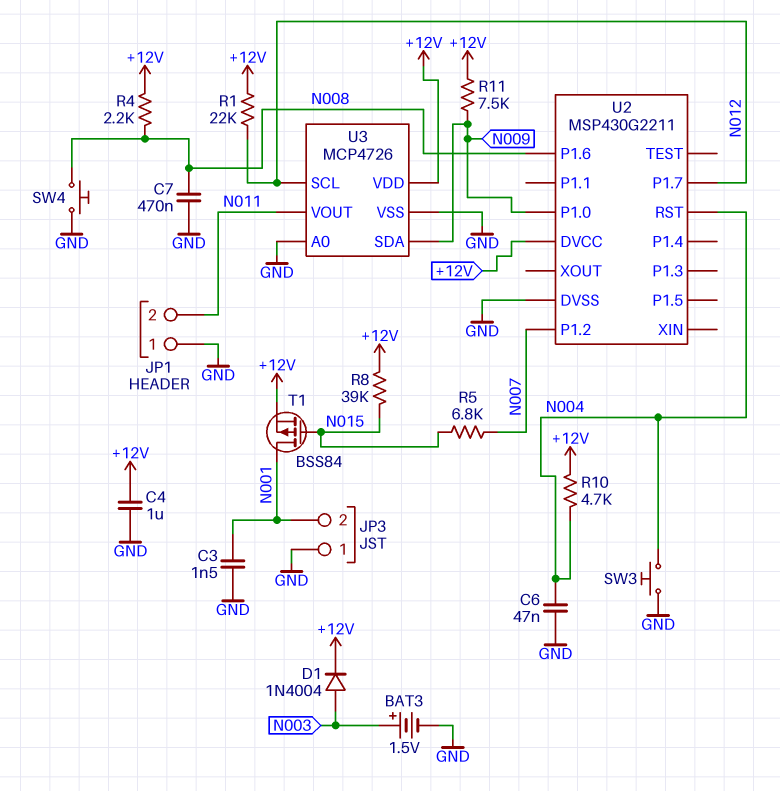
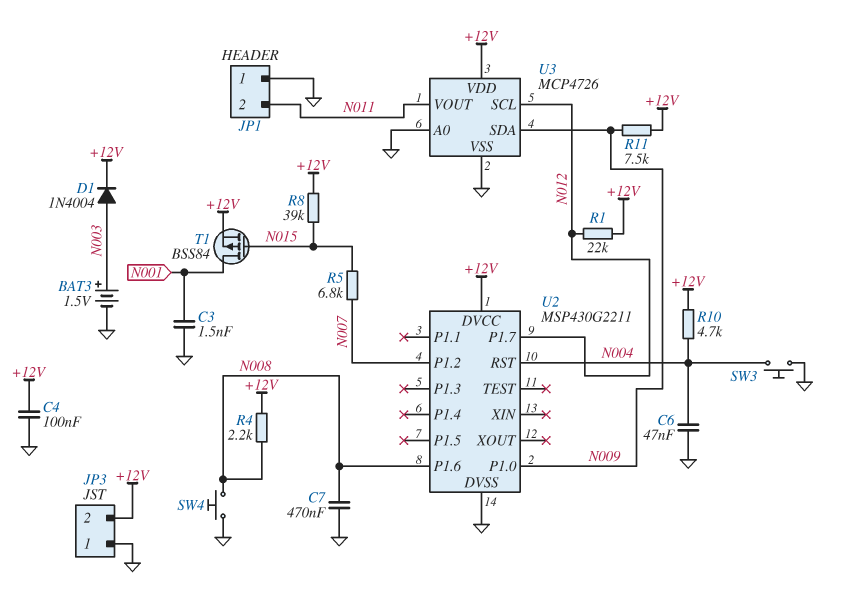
C4: 1uF (+12V, GND) -> 100nF (+12V, GND)
JP3 pin 2: N001 -> +12V

